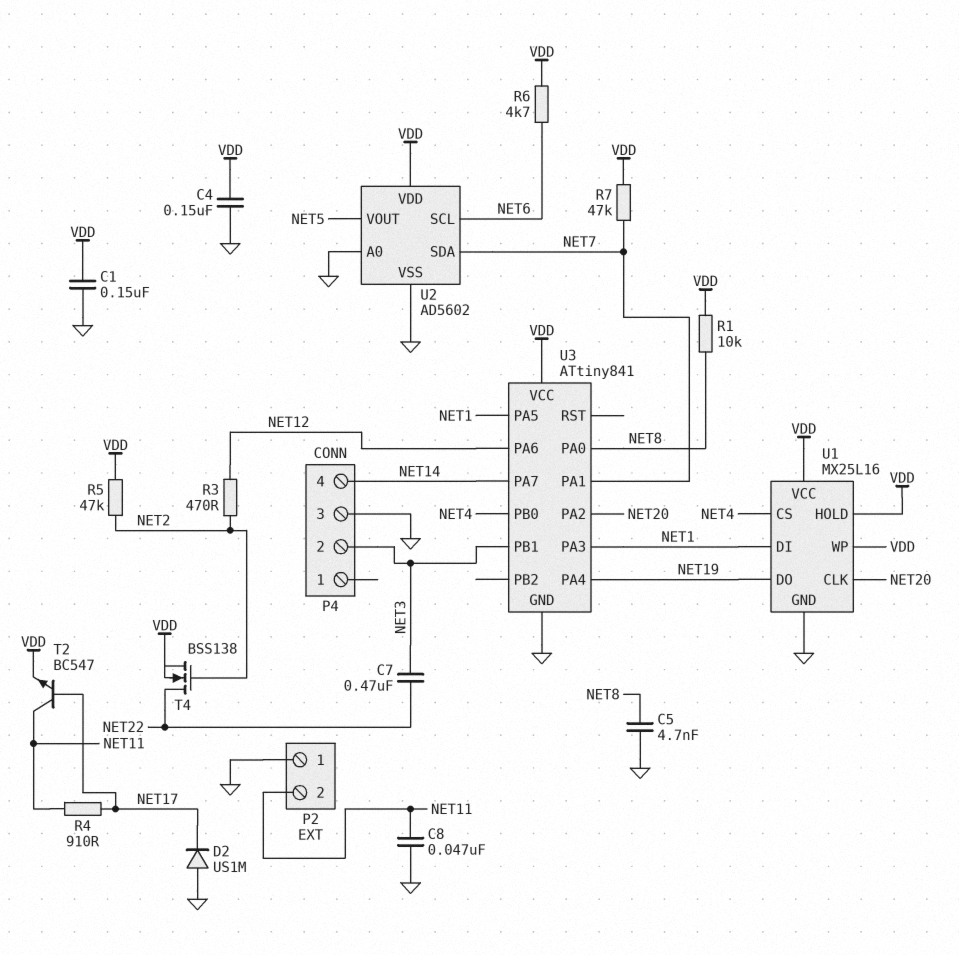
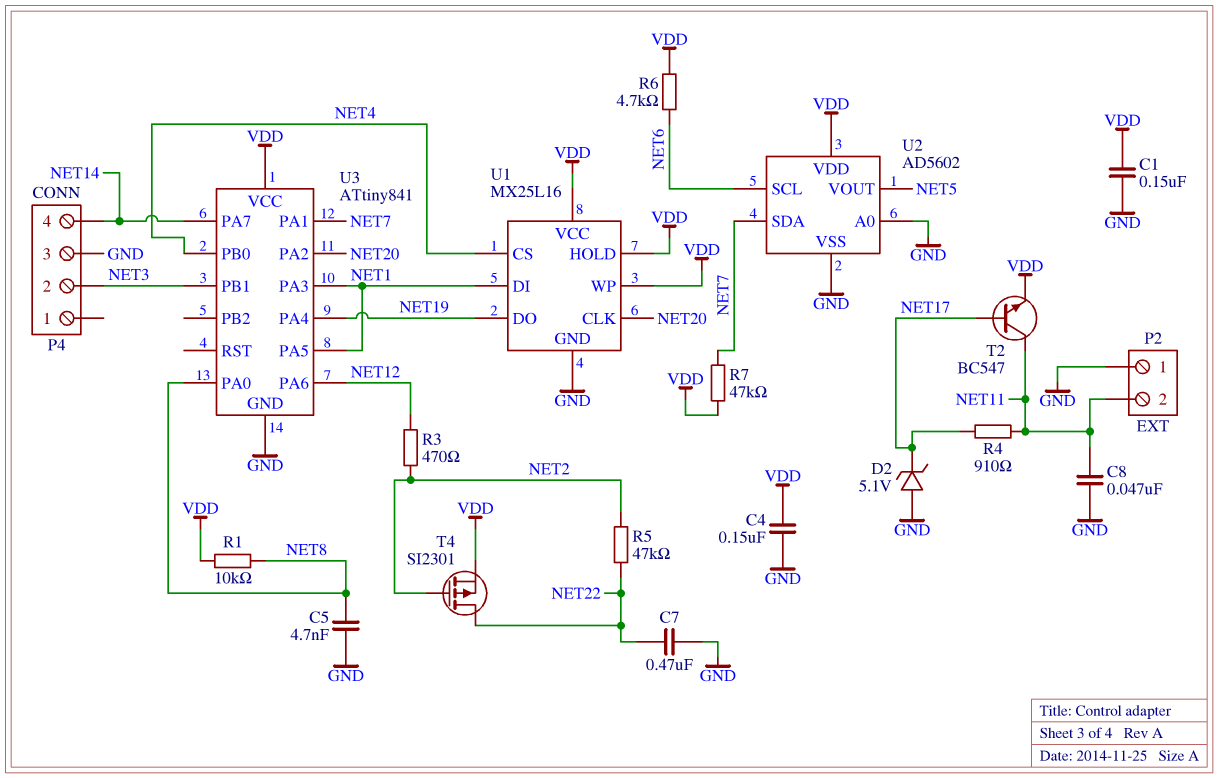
C7: 470nF (NET3, NET22) -> 470nF (GND, NET22)
D2: diode US1M (A GND, K NET17) -> zener 5.1V (A GND, K NET17)
R5: 47k (NET2, VDD) -> 47k (NET2, NET22)
T4: NMOS BSS138 (G NET2, D NET22, S VDD) -> PMOS SI2301 (G NET2, D NET22, S VDD)

